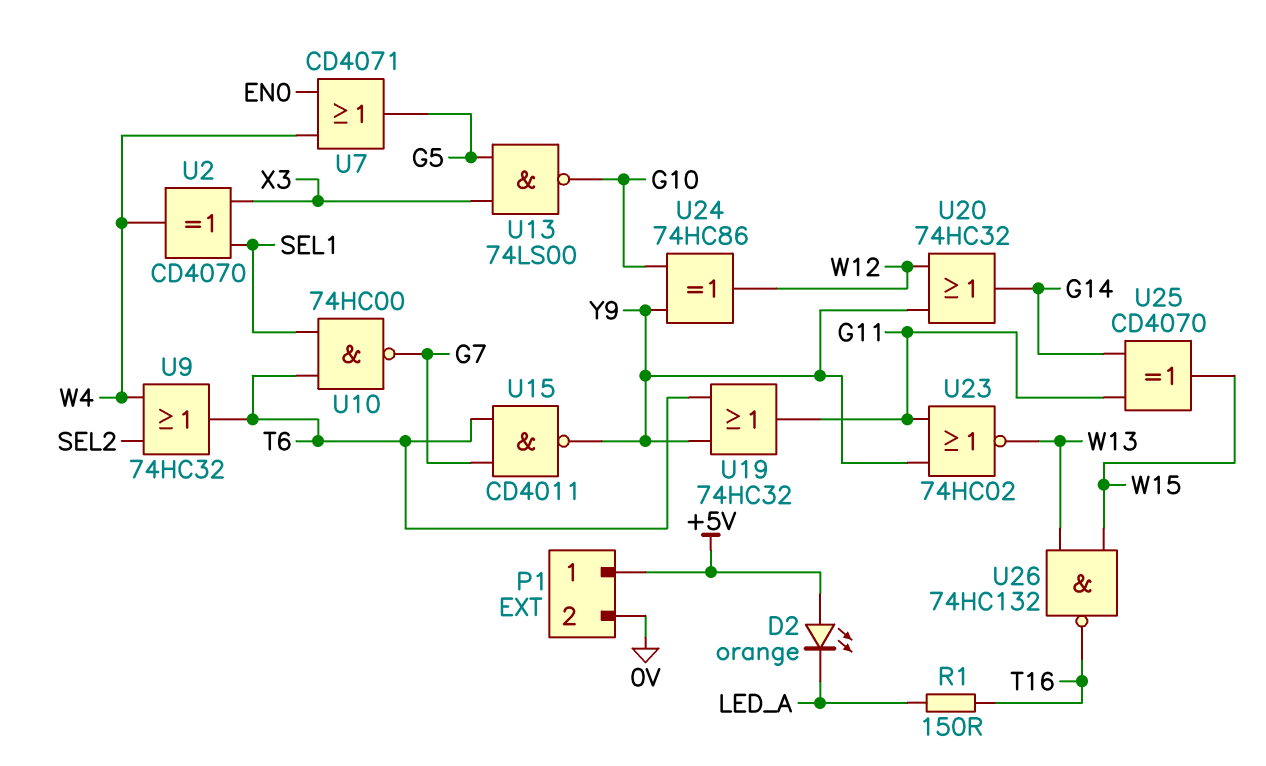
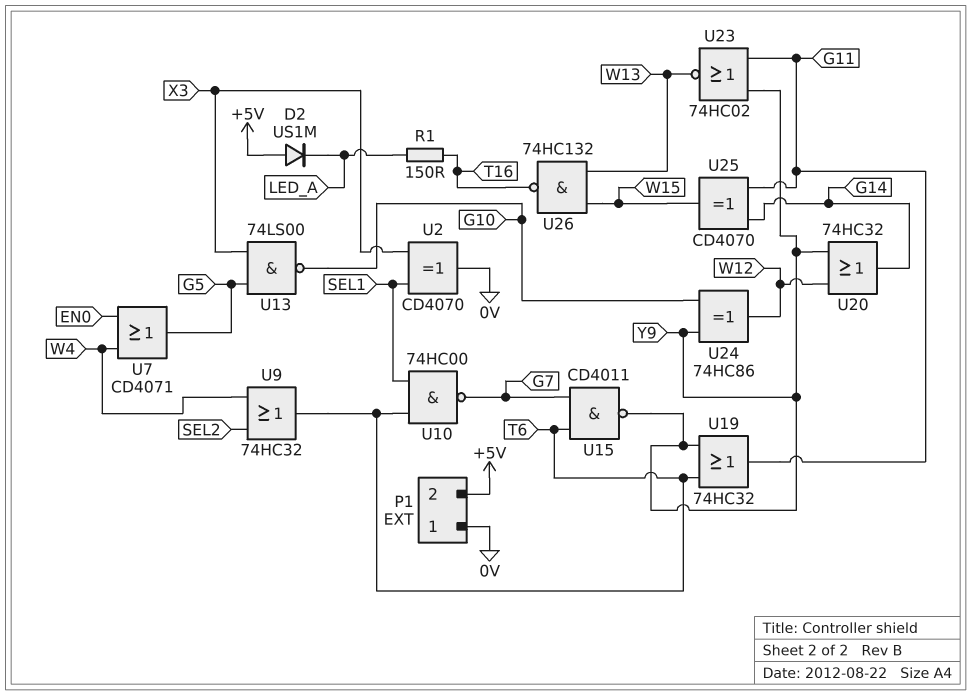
D2: LED orange (A +5V, K LED_A) -> diode US1M (A +5V, K LED_A)
P1 pin 1: +5V -> 0V
P1 pin 2: 0V -> +5V
U2: XOR CD4070 (in SEL1, in X3, out W4) -> XOR CD4070 (in SEL1, in X3, out 0V)

